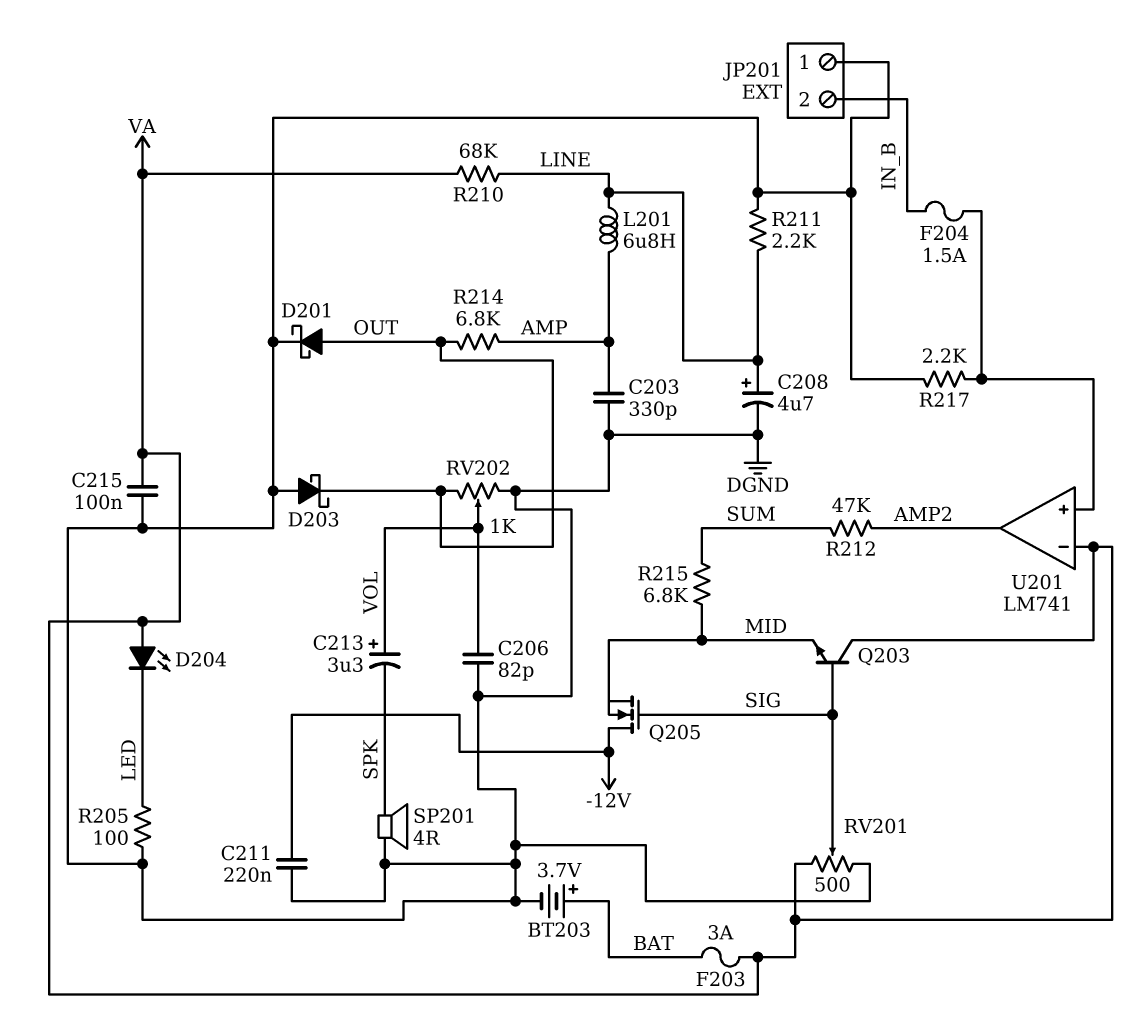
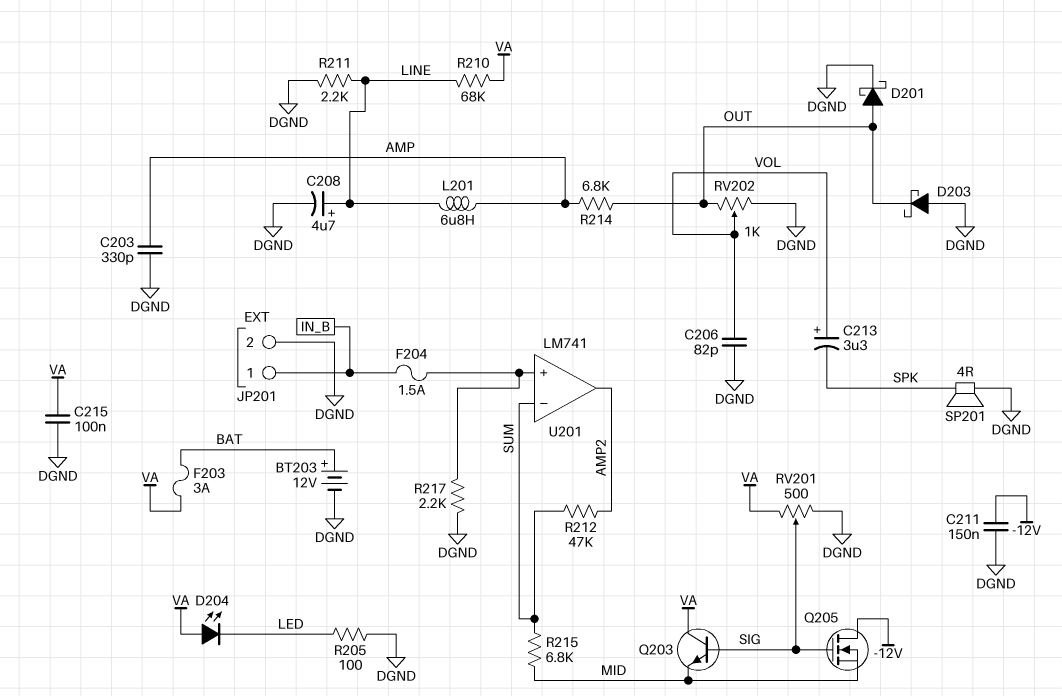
BT203: 3.7V (plus BAT, minus DGND) -> 12V (plus BAT, minus DGND)
C211: 220nF (-12V, DGND) -> 150nF (-12V, DGND)
JP201 pin 1: DGND -> IN_B
JP201 pin 2: IN_B -> DGND
U201 pin in-: VA -> SUM

